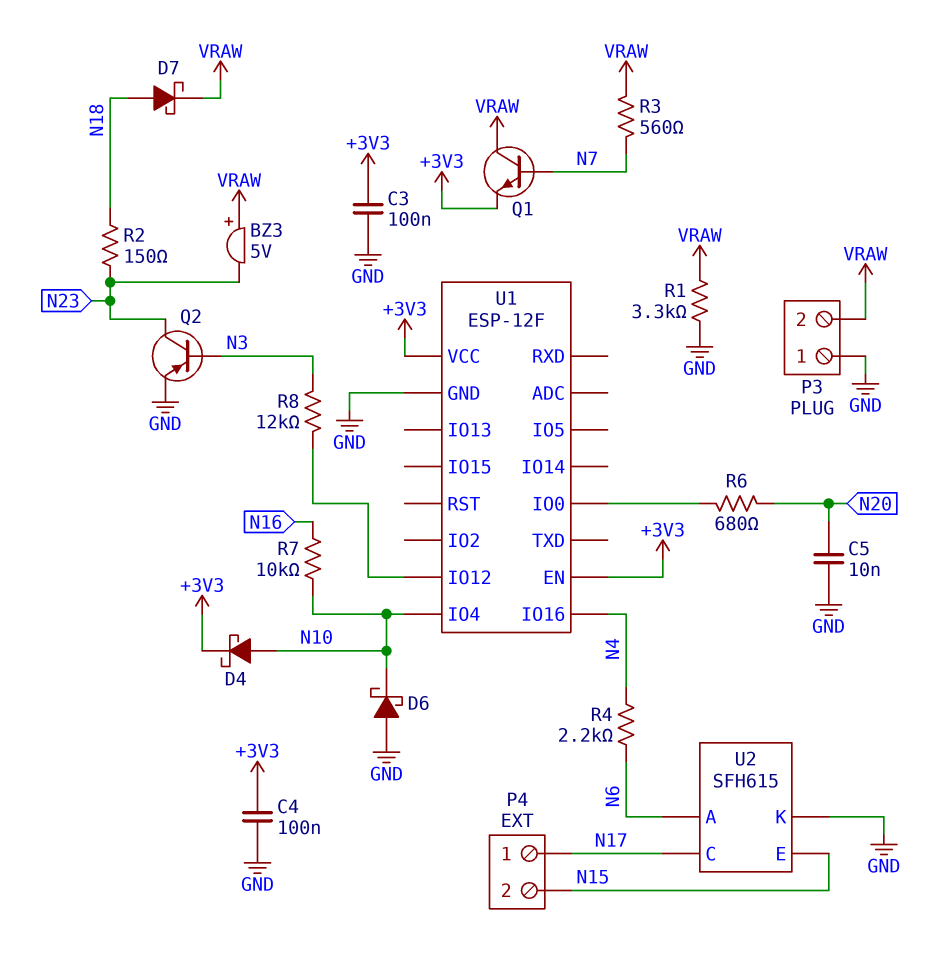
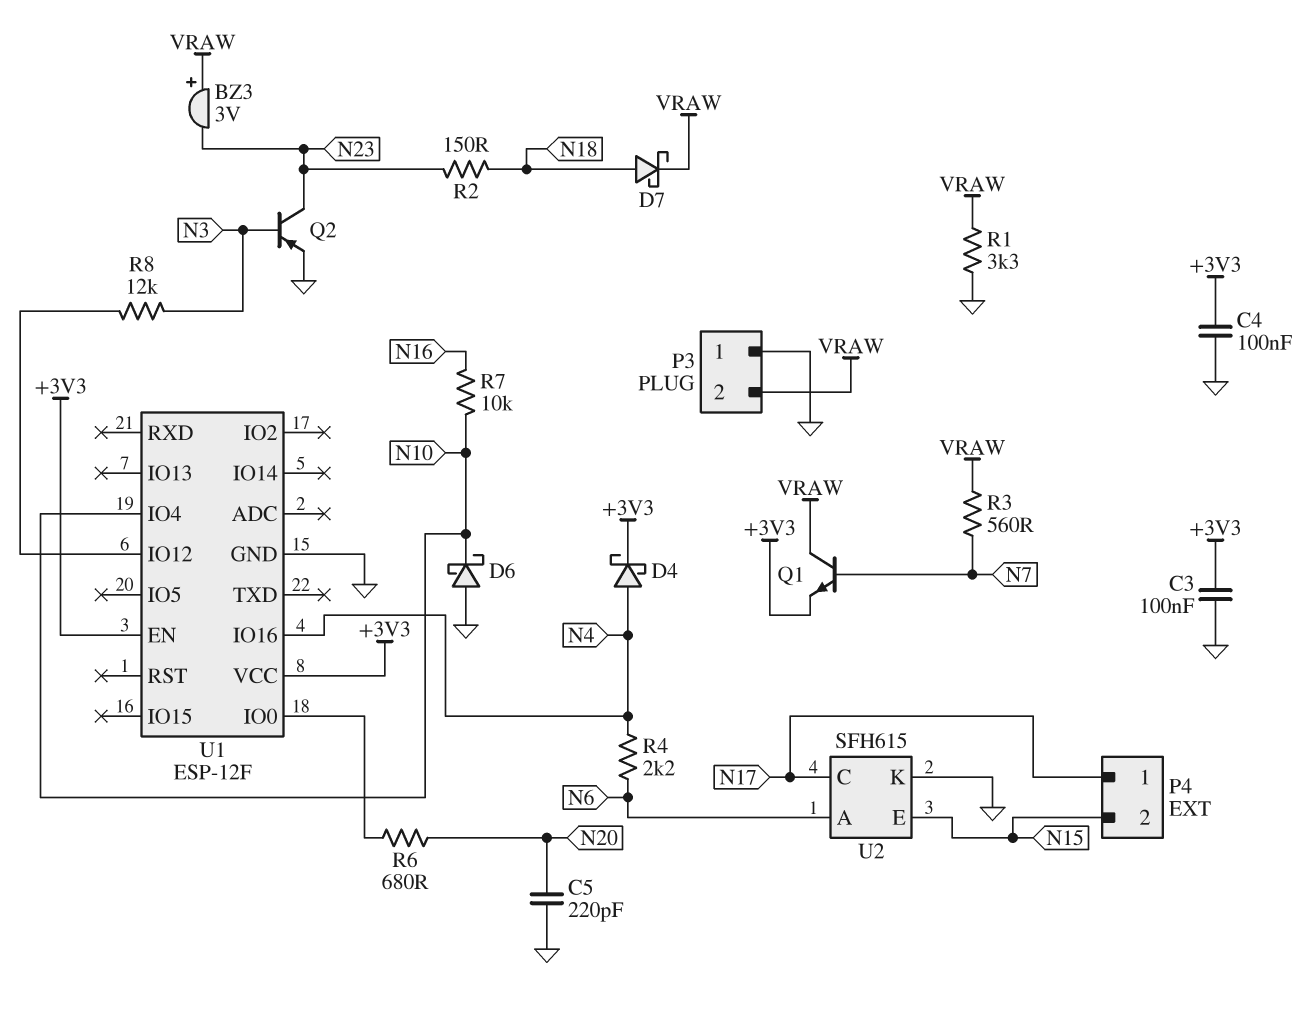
BZ3: buzzer 5V (plus VRAW, minus N23) -> buzzer 3V (plus VRAW, minus N23)
C5: 10nF (GND, N20) -> 220pF (GND, N20)
D4: schottky (A N10, K +3V3) -> schottky (A N4, K +3V3)

